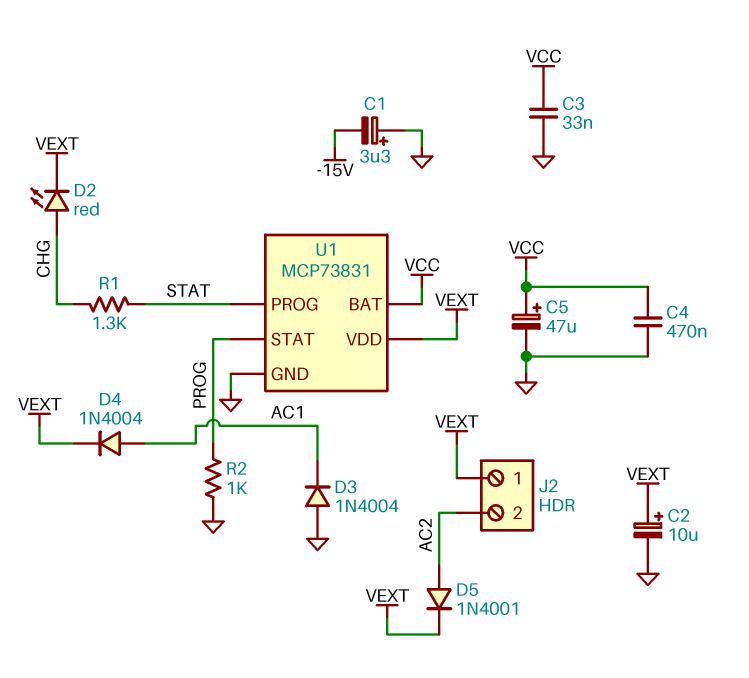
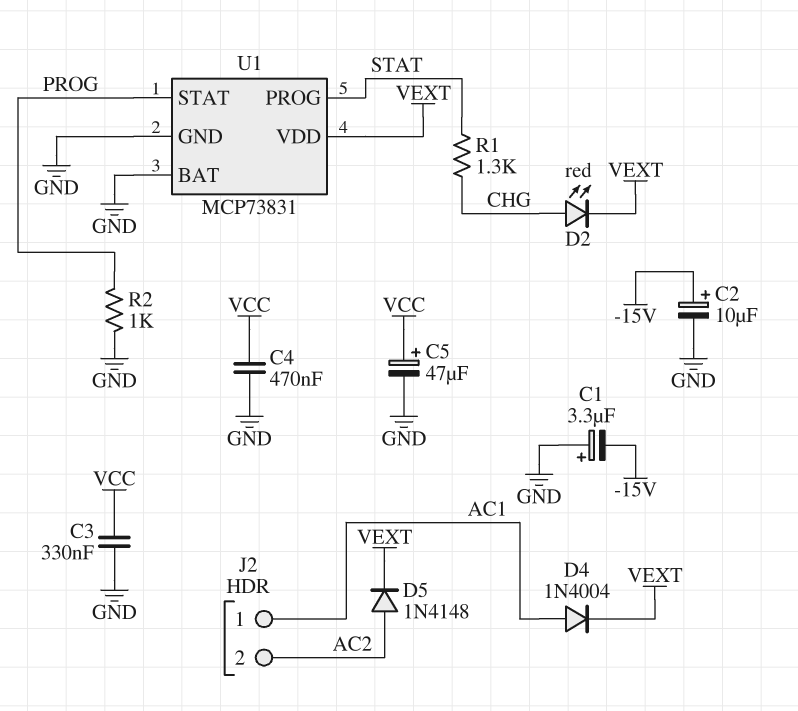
C2: 10uF (plus VEXT, minus GND) -> 10uF (plus -15V, minus GND)
C3: 33nF (GND, VCC) -> 330nF (GND, VCC)
D3: diode 1N4004 (A GND, K AC1) -> none
D5: diode 1N4001 (A AC2, K VEXT) -> diode 1N4148 (A AC2, K VEXT)
J2 pin 1: VEXT -> AC1
U1 pin BAT: VCC -> GND

